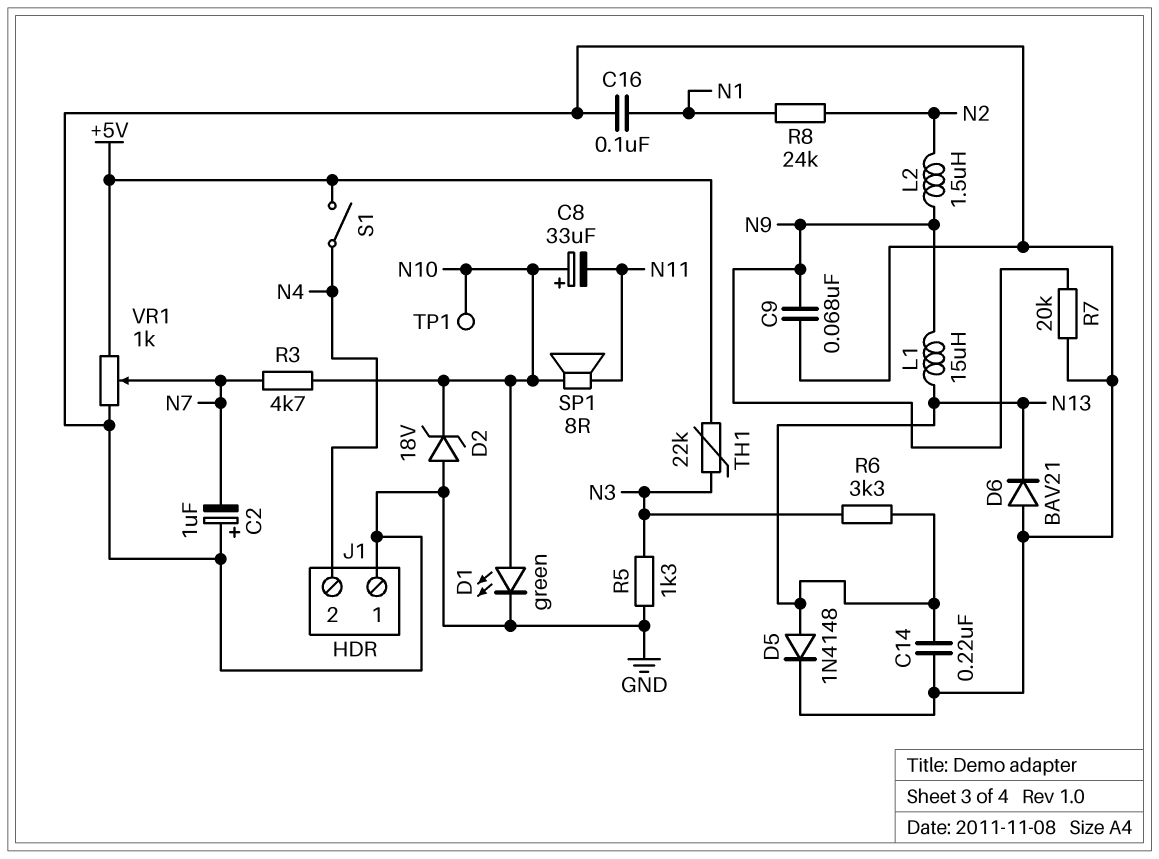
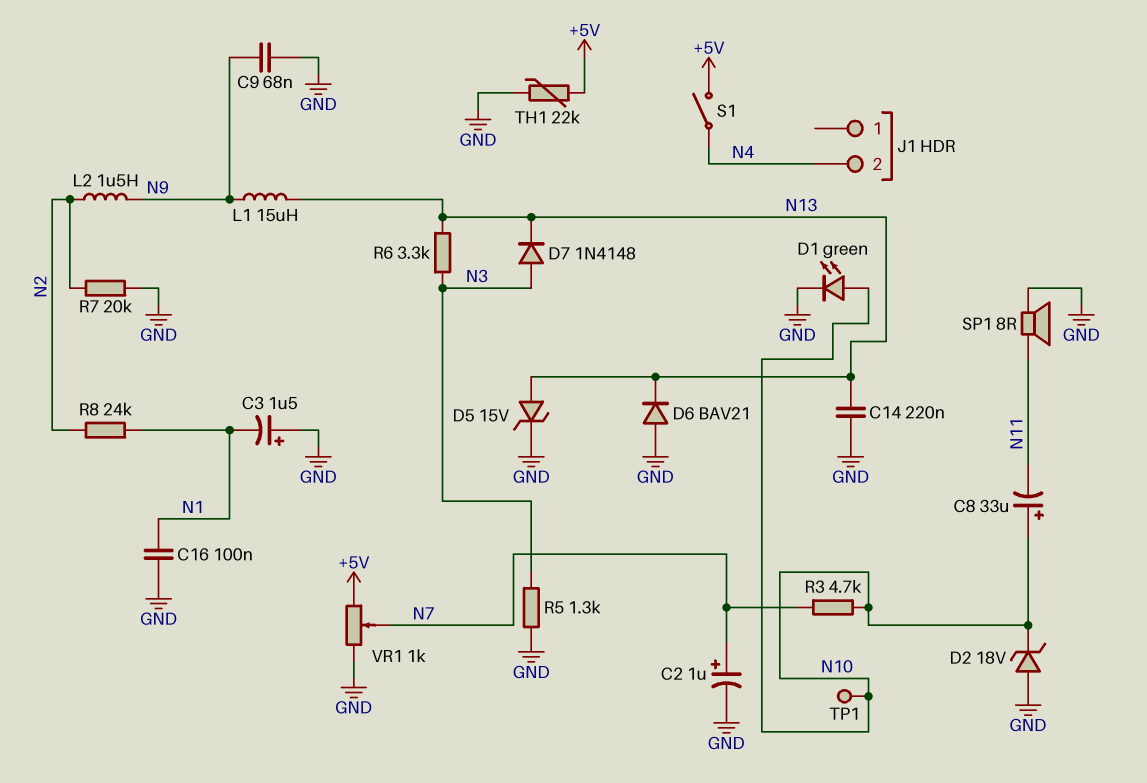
C2: 1uF (plus GND, minus N7) -> 1uF (plus N7, minus GND)
C3: none -> 1.5uF (plus GND, minus N1)
D5: diode 1N4148 (A N13, K GND) -> zener 15V (A N13, K GND)
D7: none -> diode 1N4148 (A N3, K N13)
J1 pin 1: GND -> none
R7: 20k (GND, N9) -> 20k (GND, N2)
SP1: speaker 8R (N10, N11) -> speaker 8R (GND, N11)
TH1: 22k (+5V, N3) -> 22k (+5V, GND)

